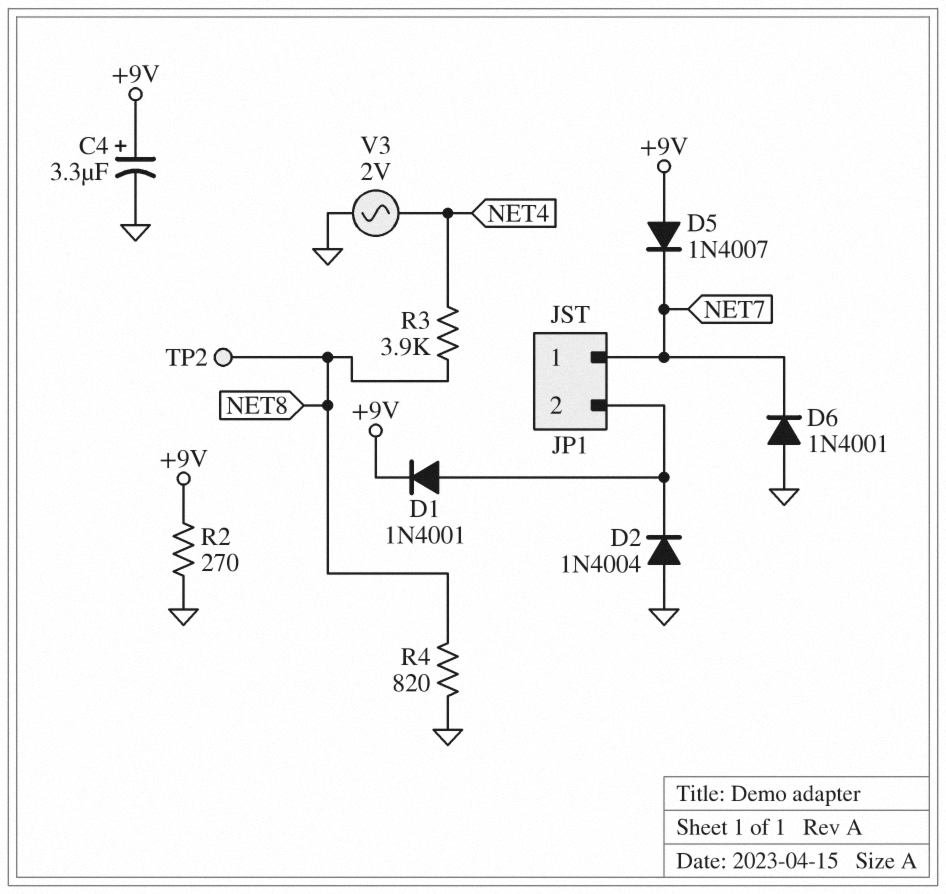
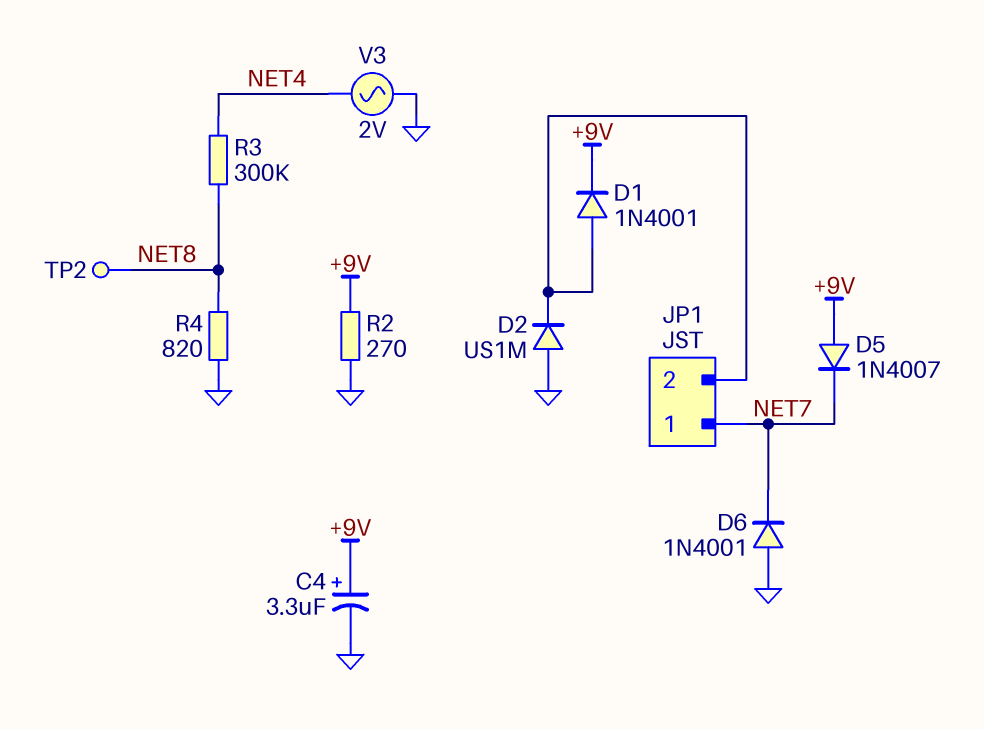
D2: diode 1N4004 (A GND, K JP1/2) -> diode US1M (A GND, K JP1/2)
R3: 3.9k (NET4, NET8) -> 300k (NET4, NET8)

